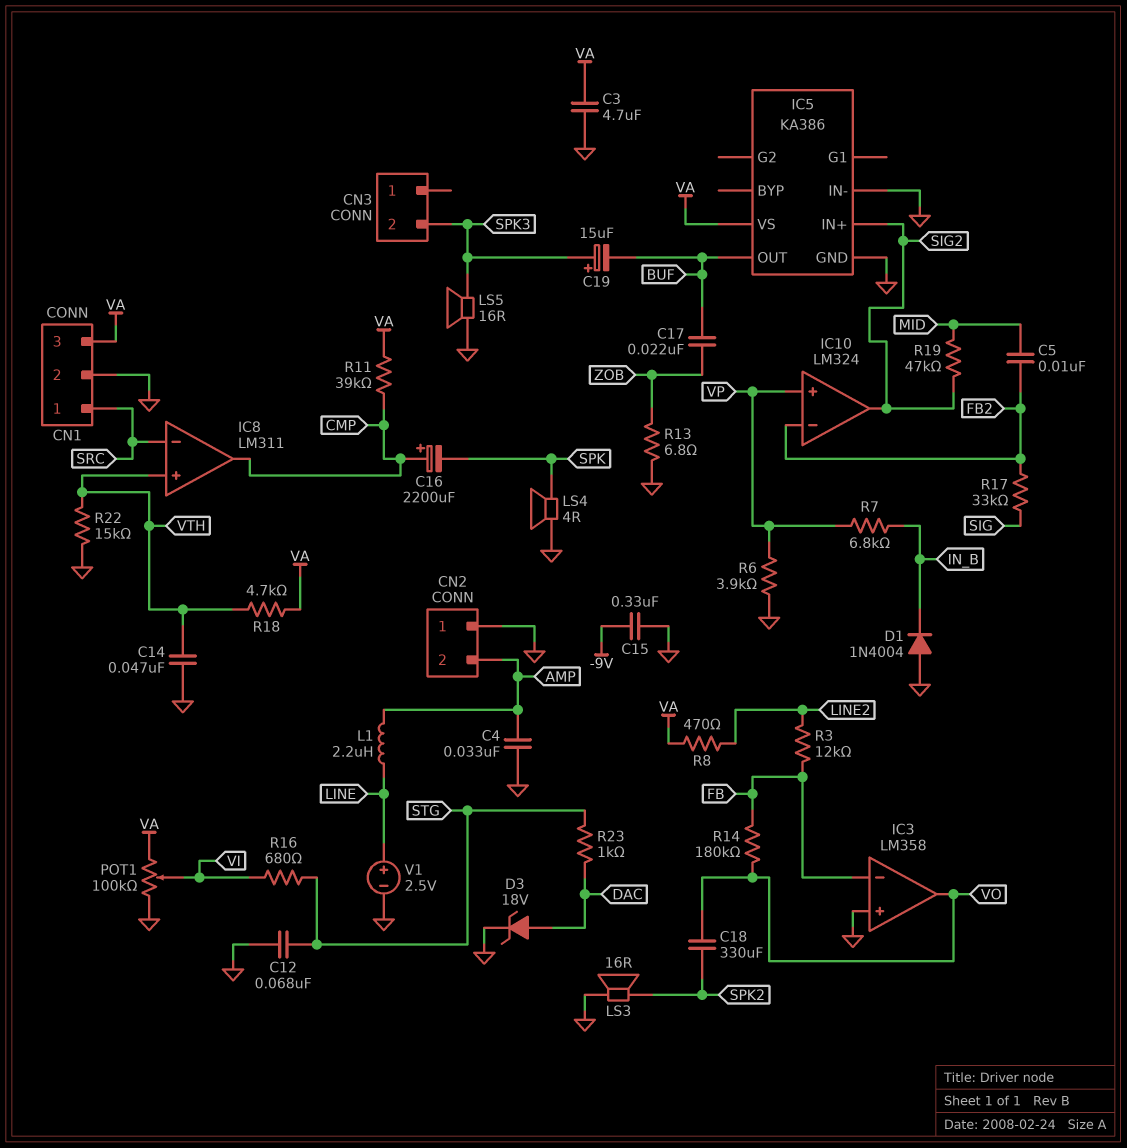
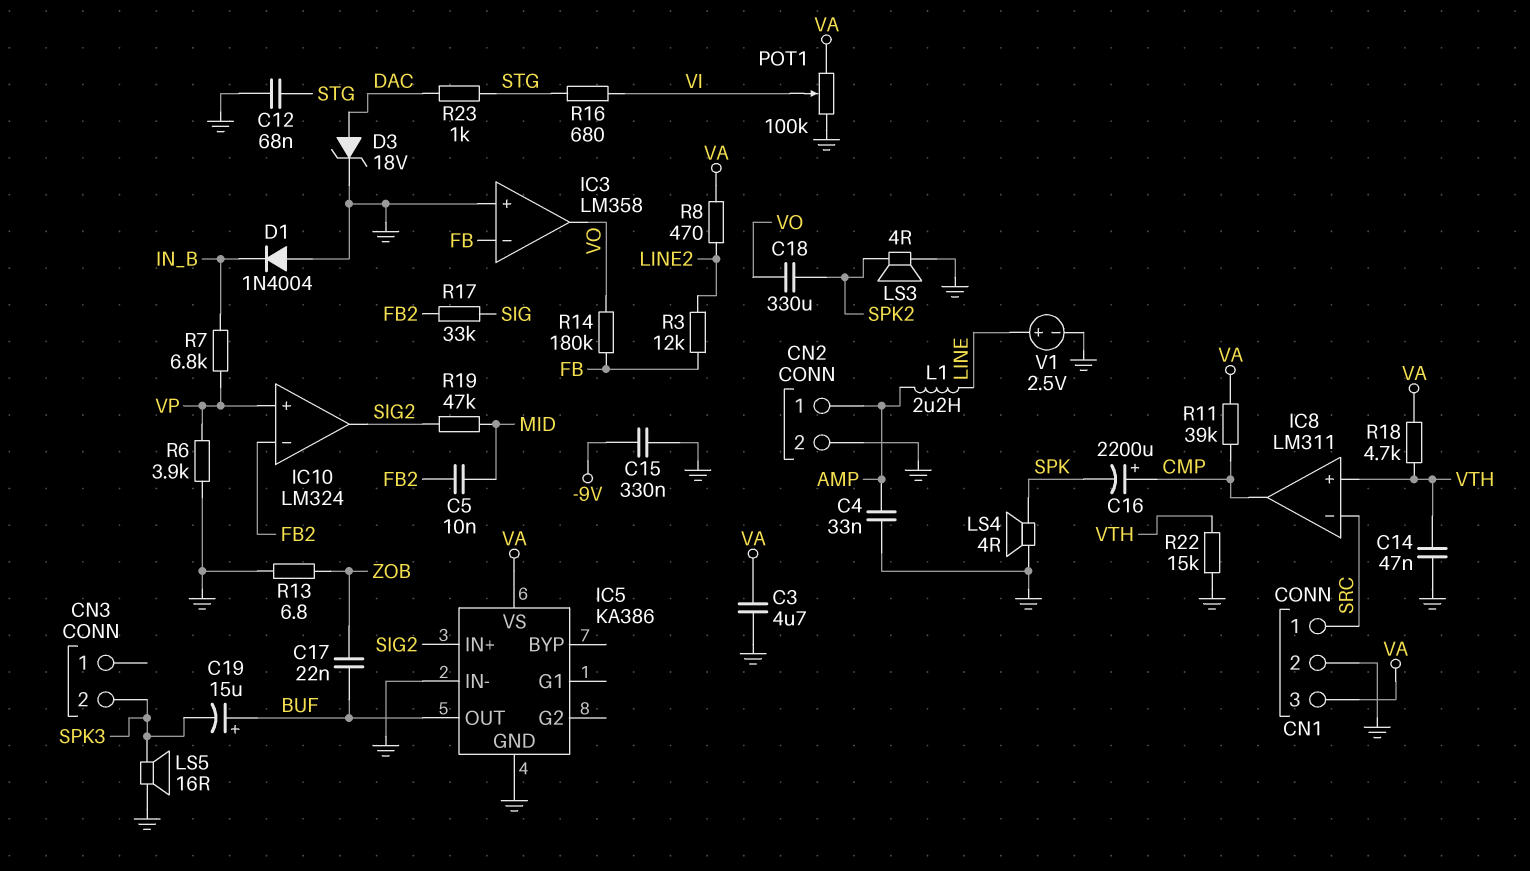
C19: 15uF (plus SPK3, minus BUF) -> 15uF (plus BUF, minus SPK3)
CN2 pin 1: GND -> AMP
CN2 pin 2: AMP -> GND
LS3: speaker 16R (GND, SPK2) -> speaker 4R (GND, SPK2)

